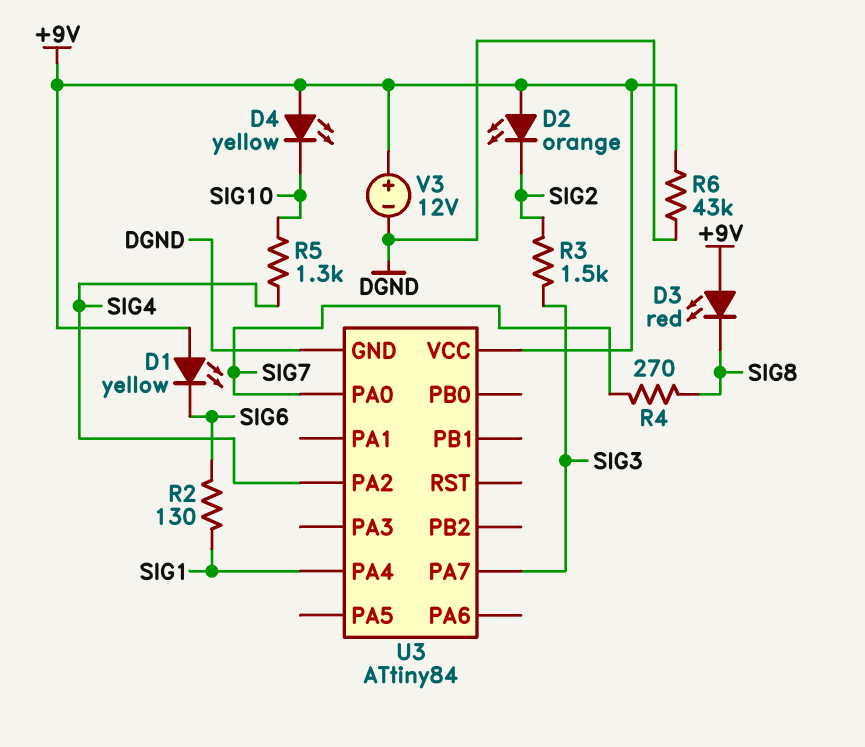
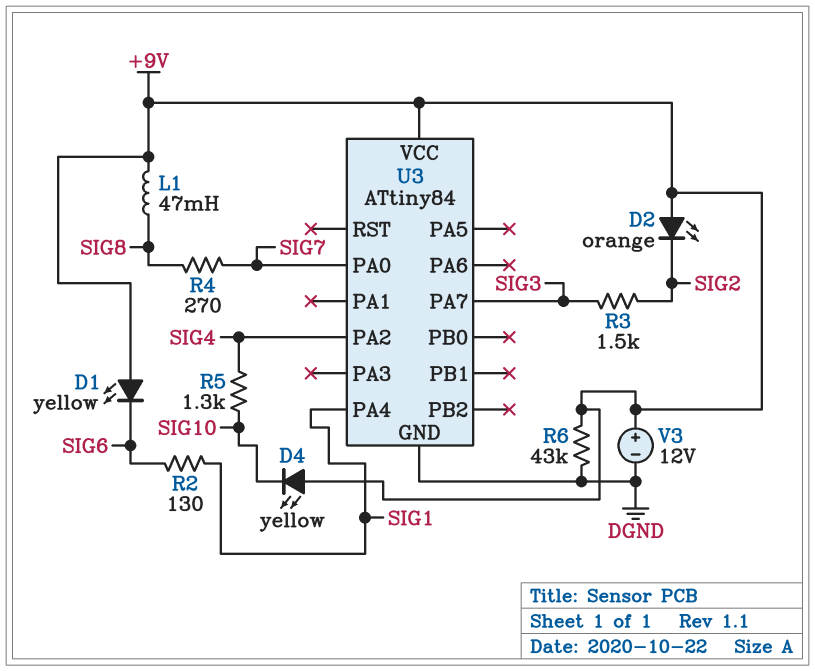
D3: LED red (A +9V, K SIG8) -> none
L1: none -> 47mH (+9V, SIG8)

